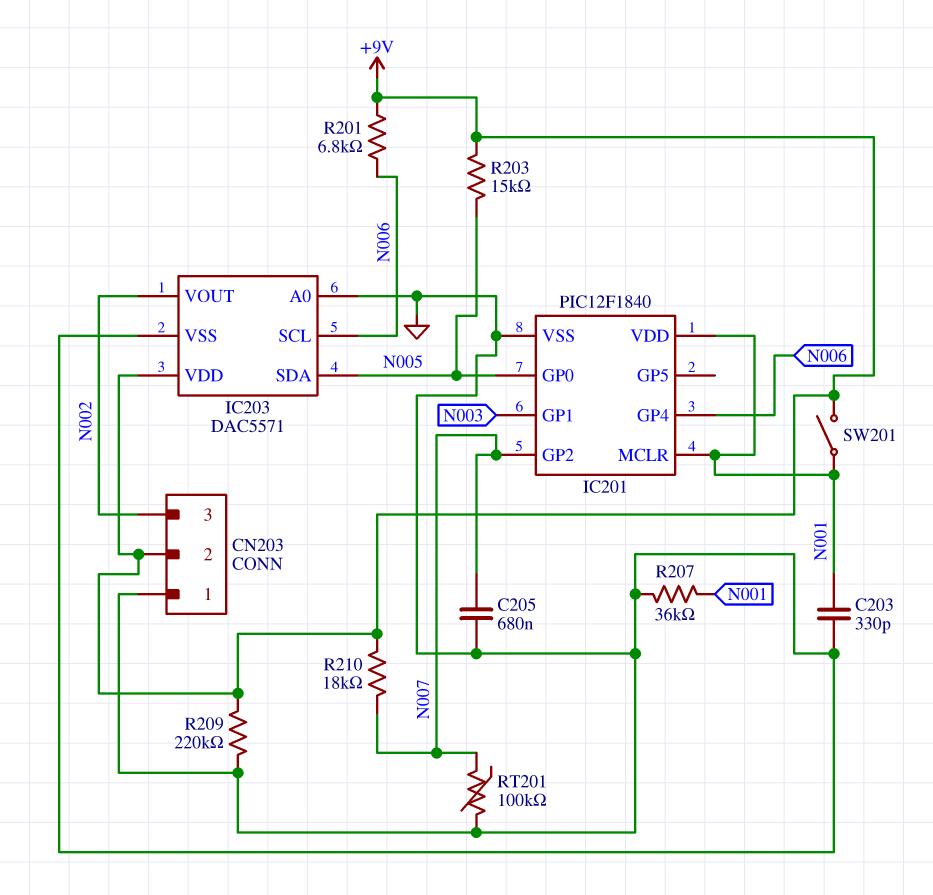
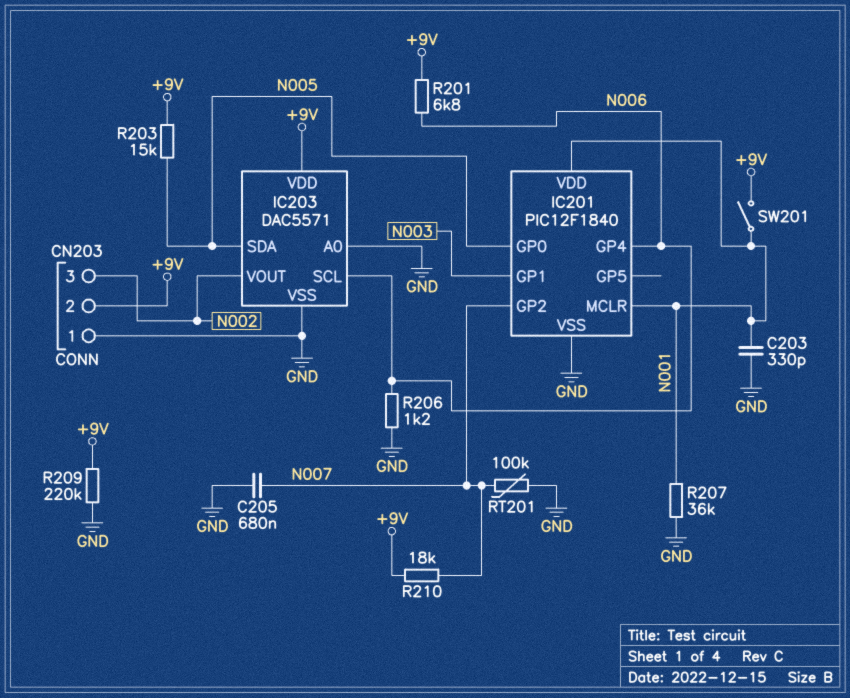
R206: none -> 1.2k (GND, N006)

